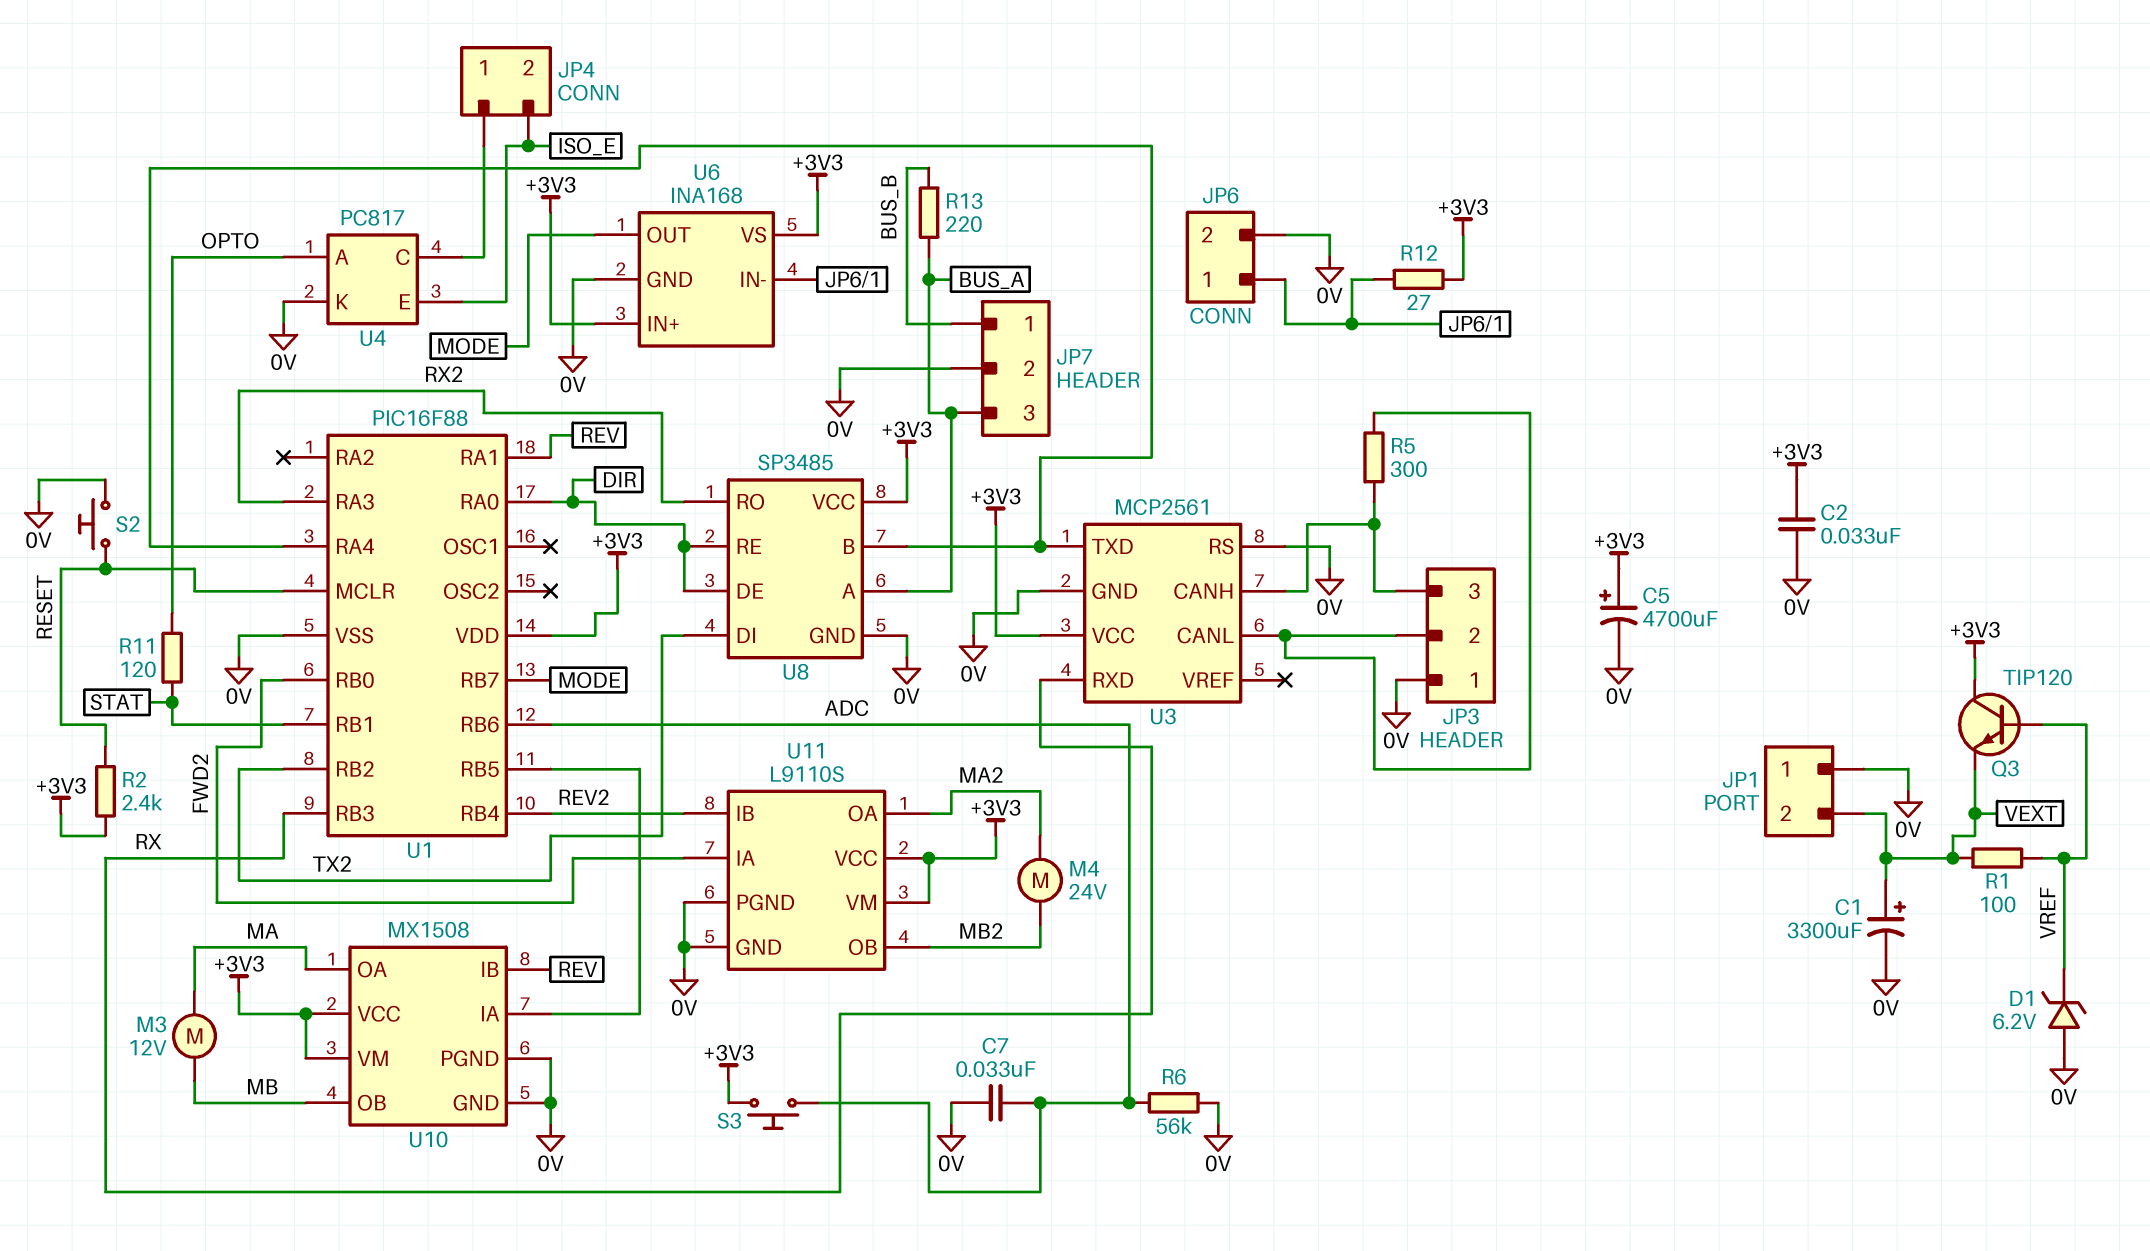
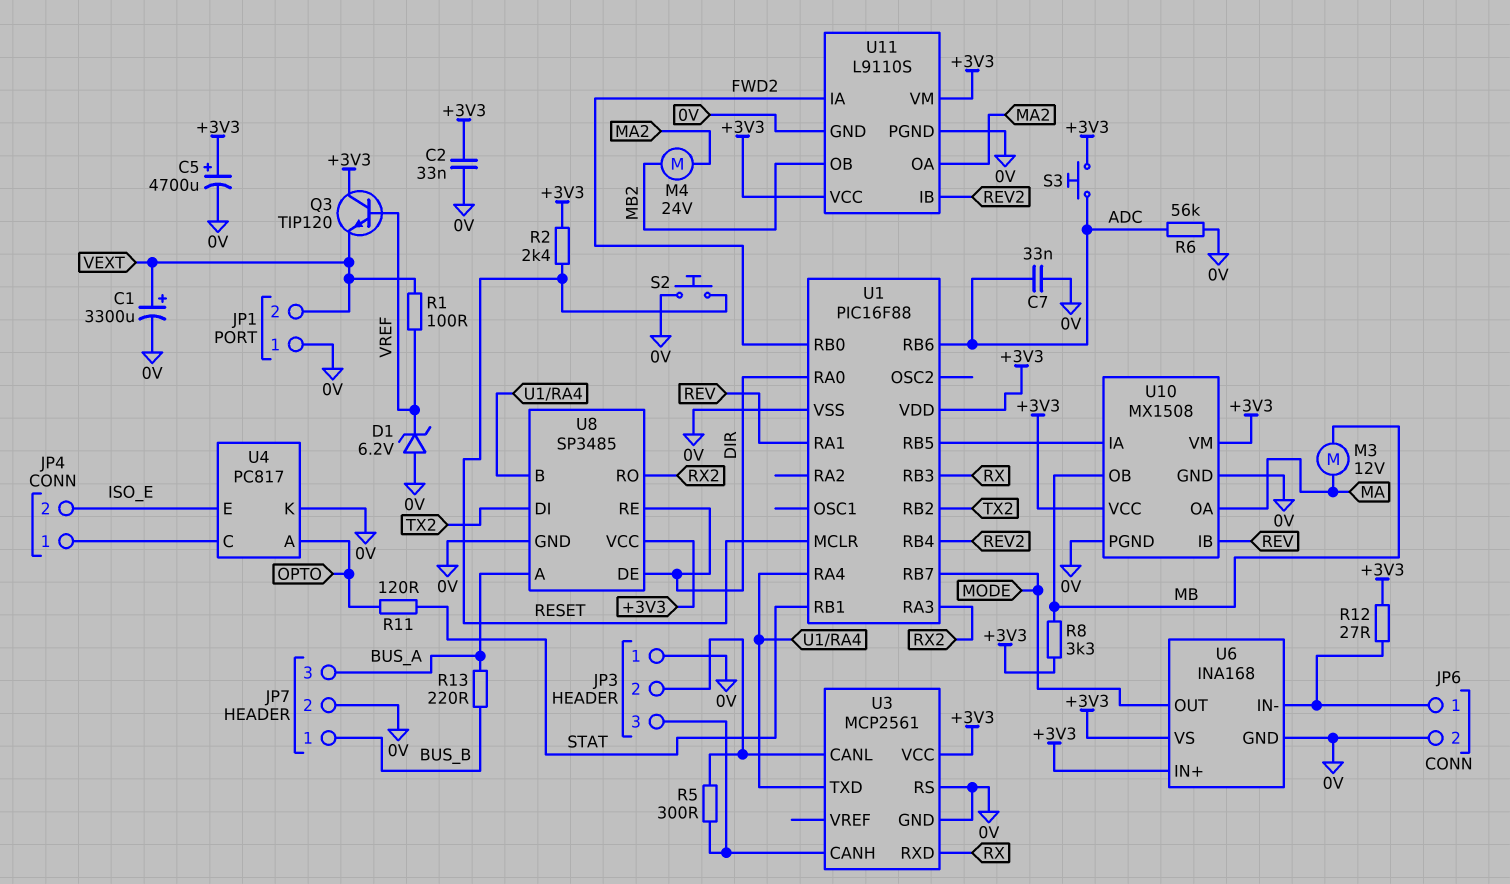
R8: none -> 3.3k (+3V3, MB)

